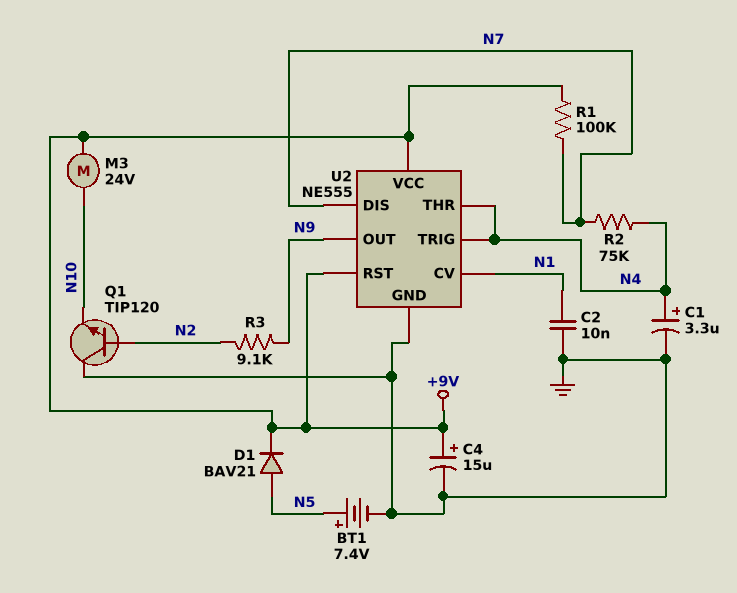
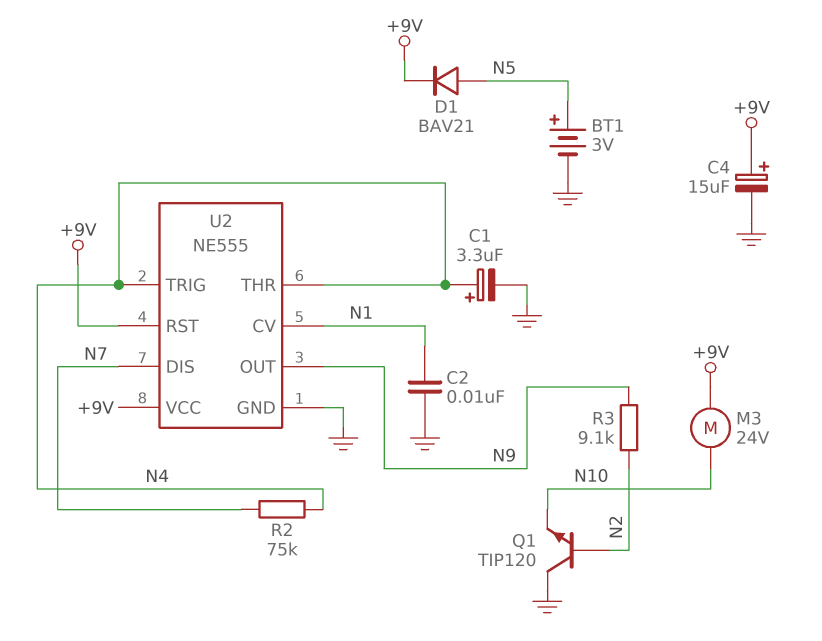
BT1: 7.4V (plus N5, minus GND) -> 3V (plus N5, minus GND)
R1: 100k (+9V, N7) -> none

